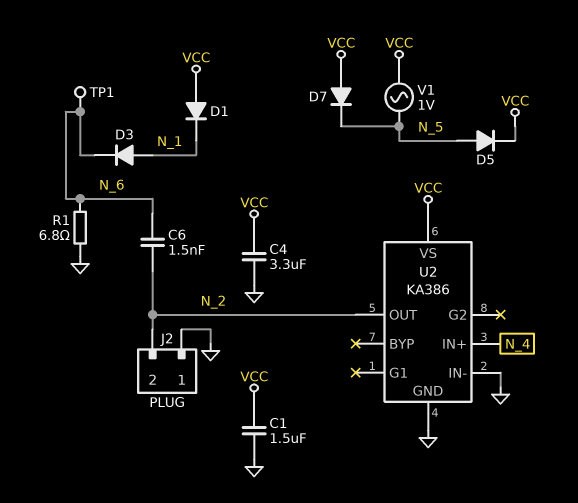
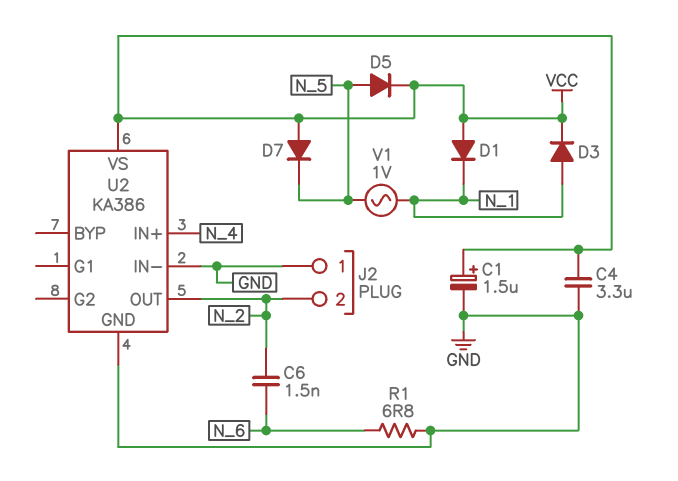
C1: 1.5uF (GND, VCC) -> 1.5uF (plus VCC, minus GND)
D3: diode (A N_1, K N_6) -> diode (A N_1, K VCC)
TP1: test point (N_6) -> none
V1: AC 1V (N_5, VCC) -> AC 1V (N_1, N_5)

